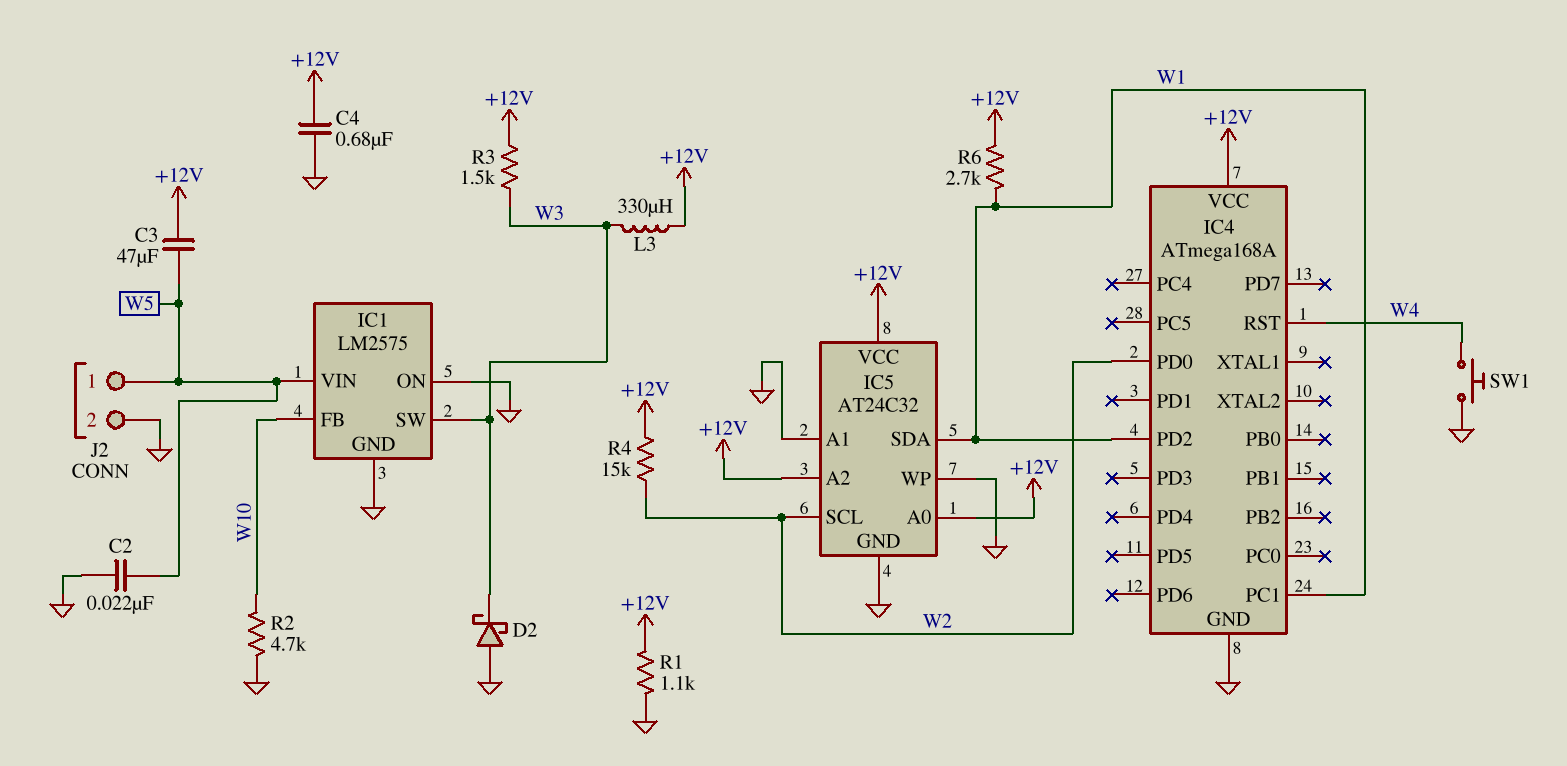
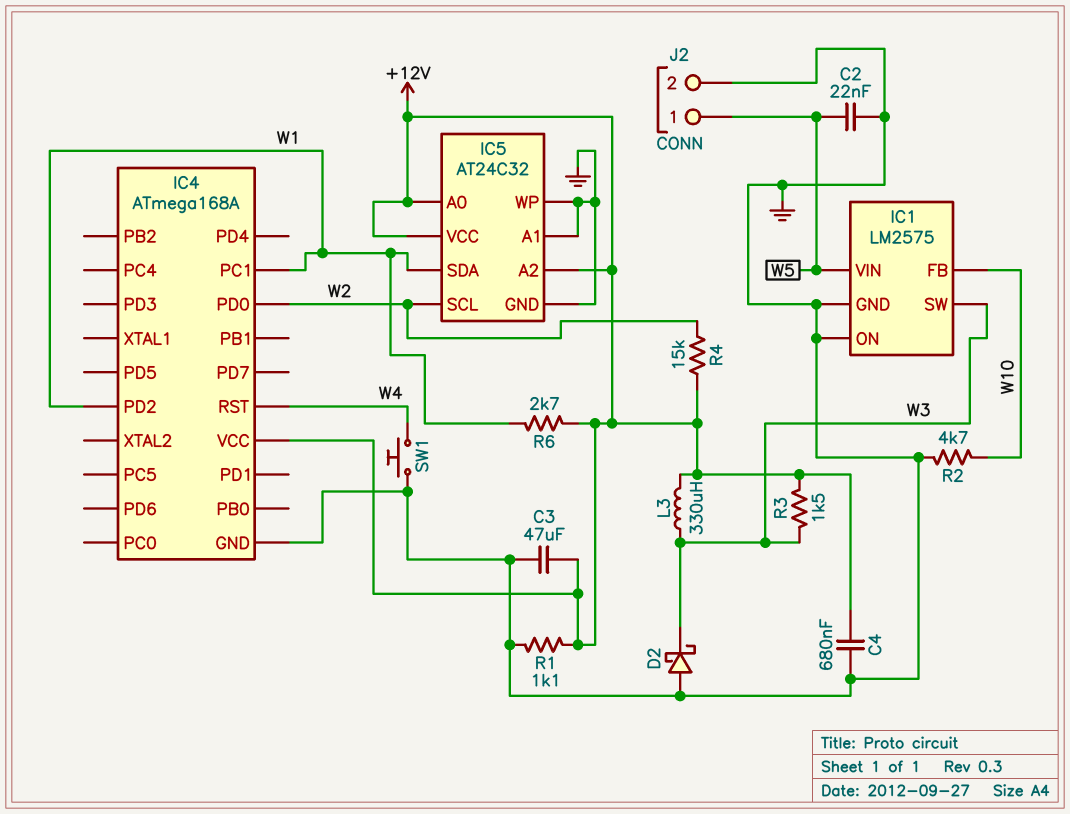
C3: 47uF (+12V, W5) -> 47uF (+12V, GND)

